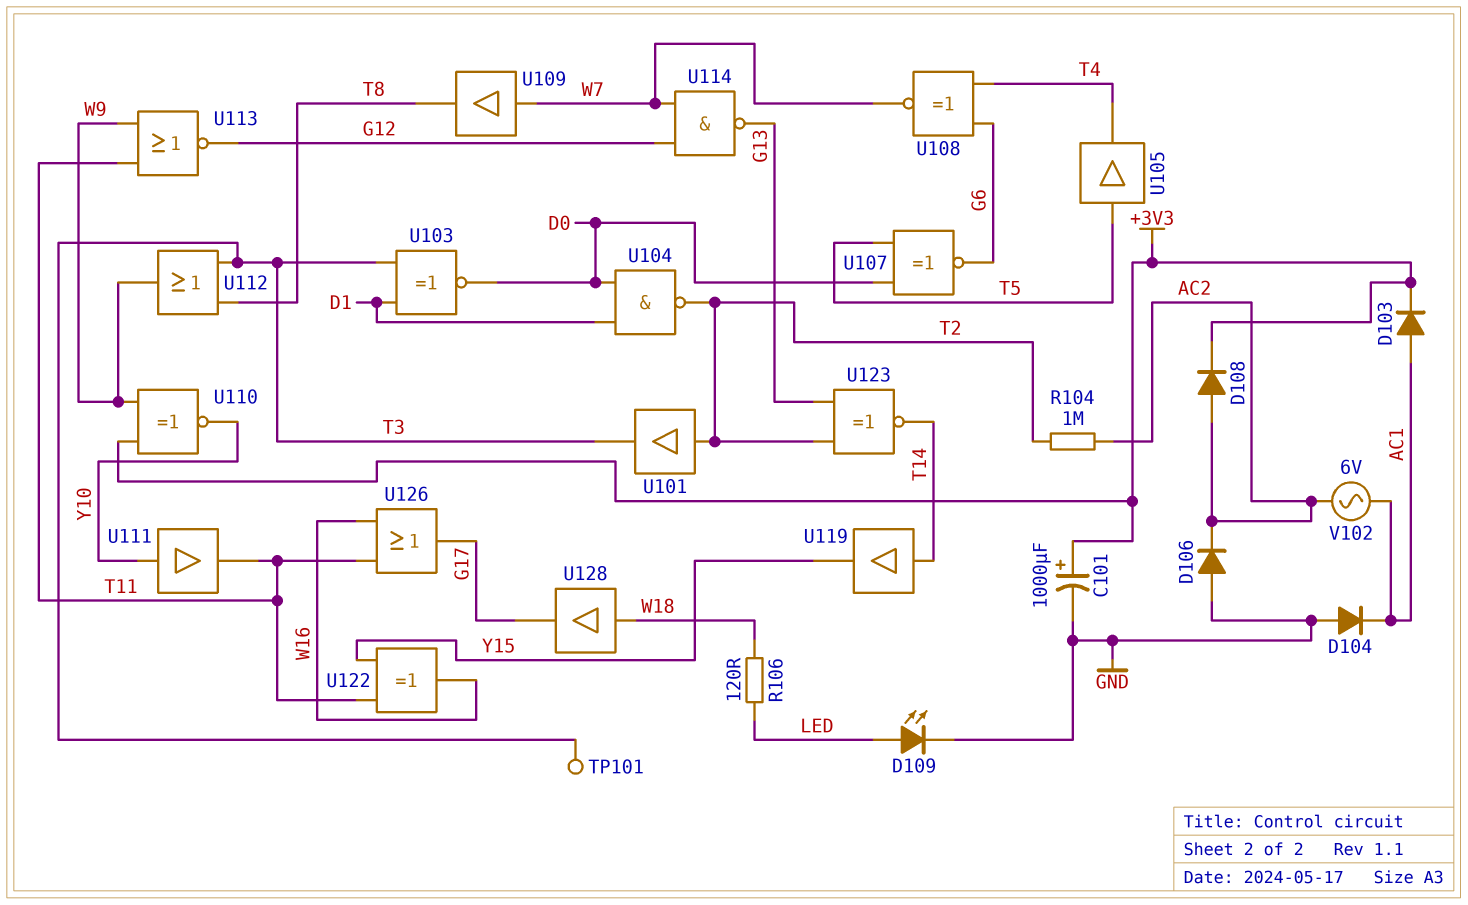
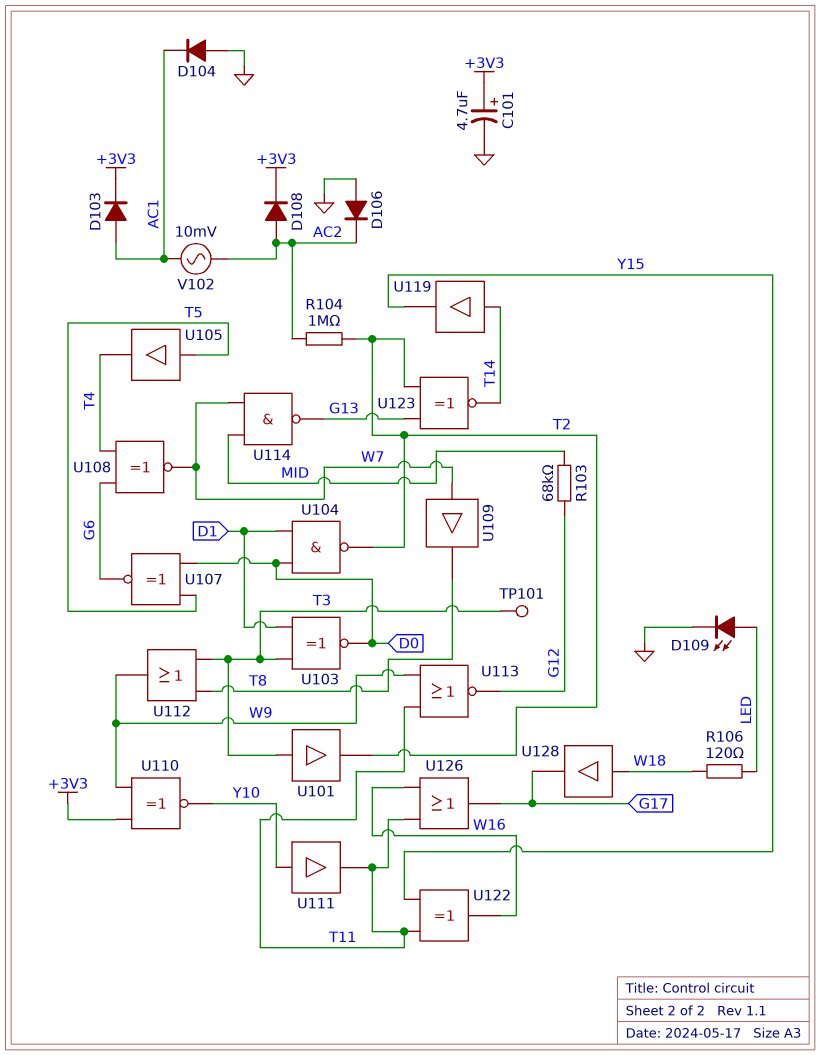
C101: 1000uF (plus +3V3, minus GND) -> 4.7uF (plus +3V3, minus GND)
R103: none -> 68k (G12, MID)
U101: buffer (in T2, out T3) -> buffer (in T3, out T2)
U114: NAND (in G12, in W7, out G13) -> NAND (in MID, in W7, out G13)
V102: AC 6V (AC1, AC2) -> AC 10mV (AC1, AC2)

